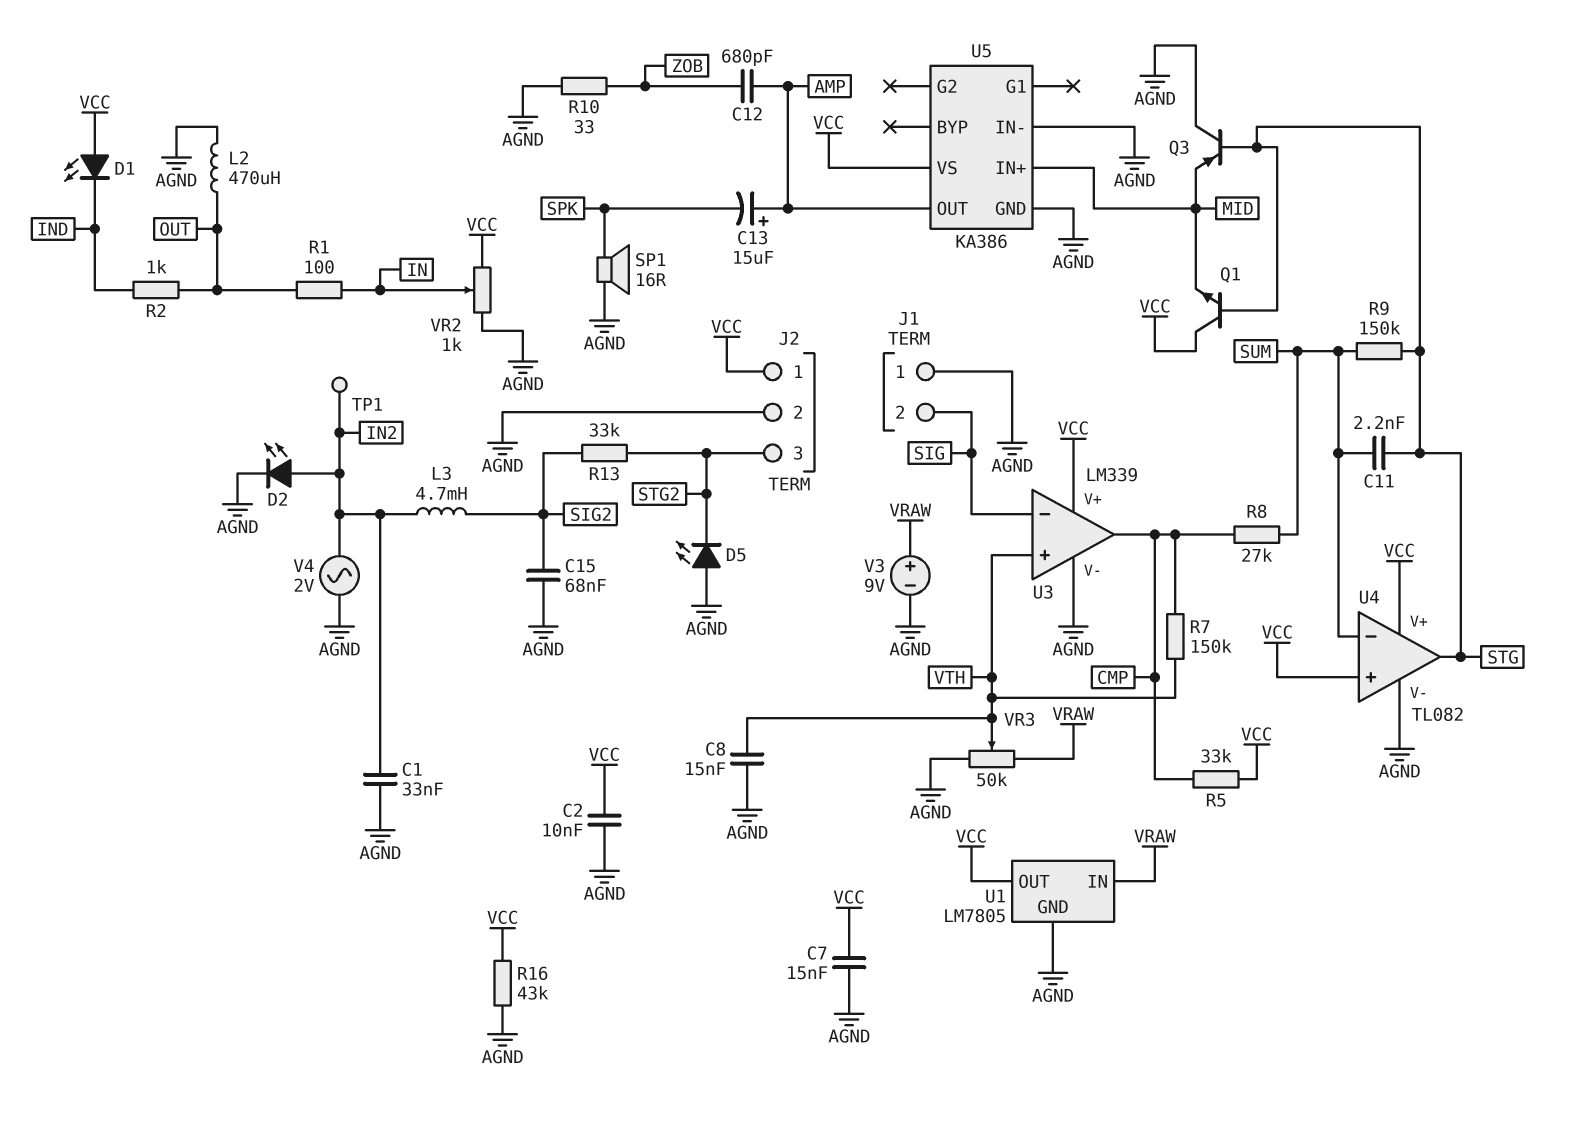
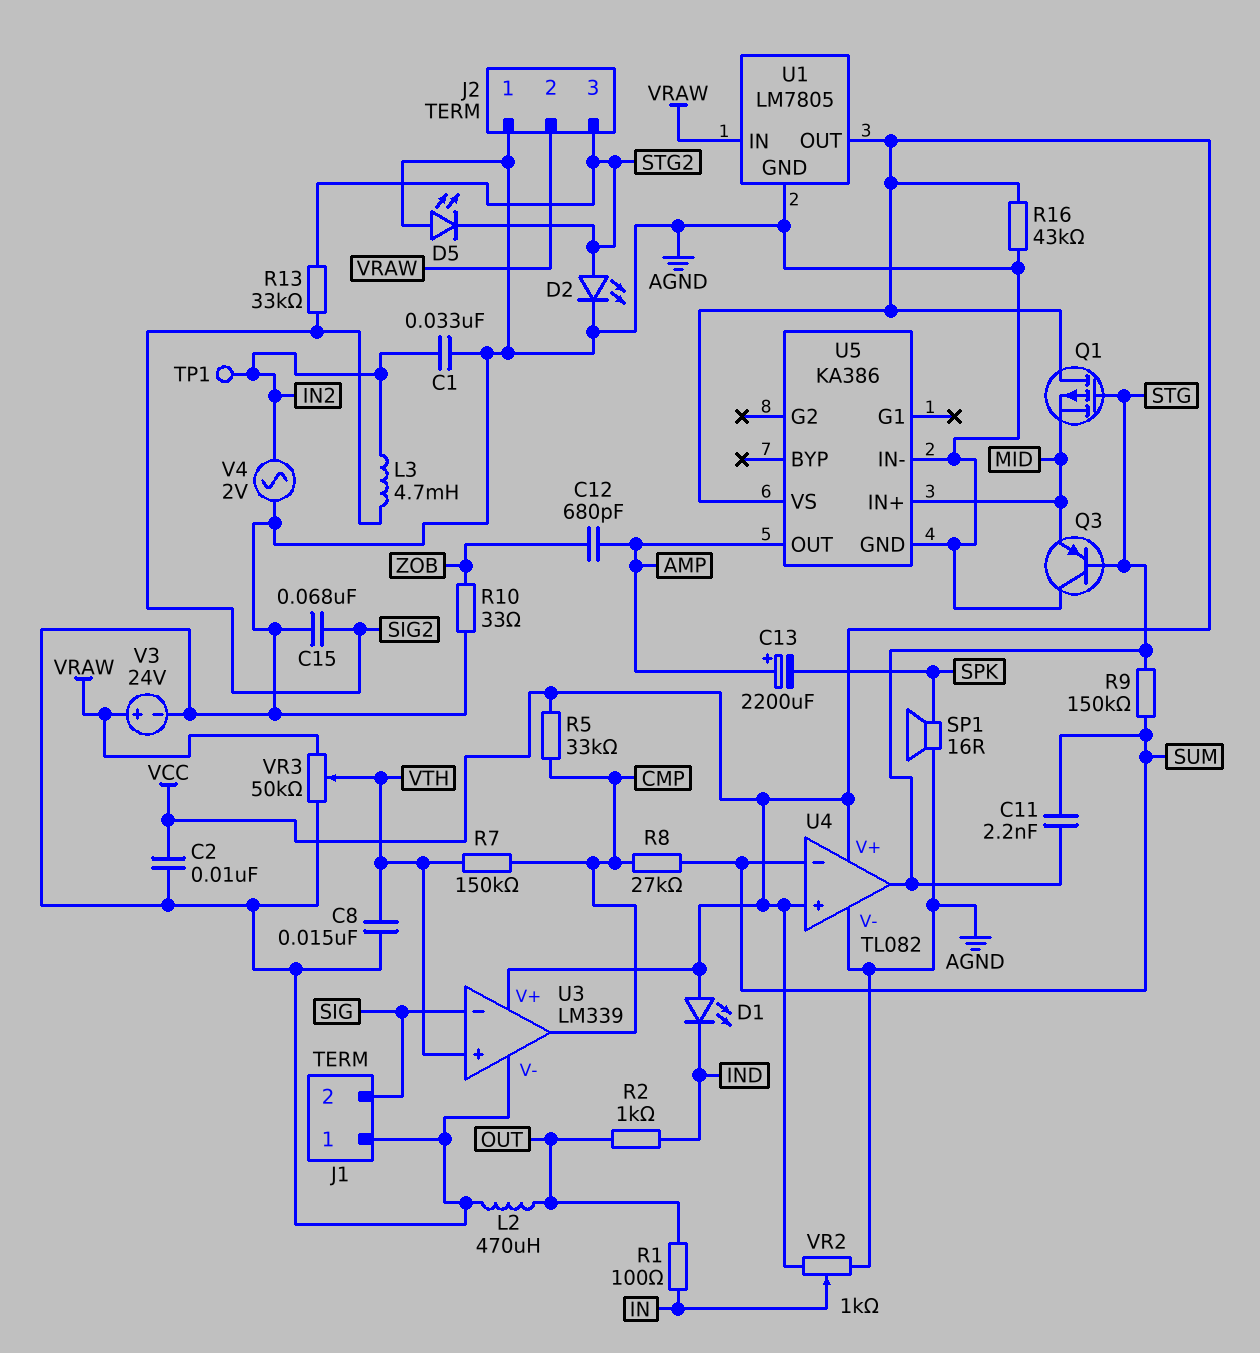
C7: 15nF (AGND, VCC) -> none
C13: 15uF (plus AMP, minus SPK) -> 2200uF (plus AMP, minus SPK)
D2: LED (A IN2, K AGND) -> LED (A STG2, K AGND)
J2 pin 1: VCC -> AGND
J2 pin 2: AGND -> VRAW
Q1: NPN (B STG, C VCC, E MID) -> PMOS (G STG, D VCC, S MID)
V3: 9V (plus VRAW, minus AGND) -> 24V (plus VRAW, minus AGND)

